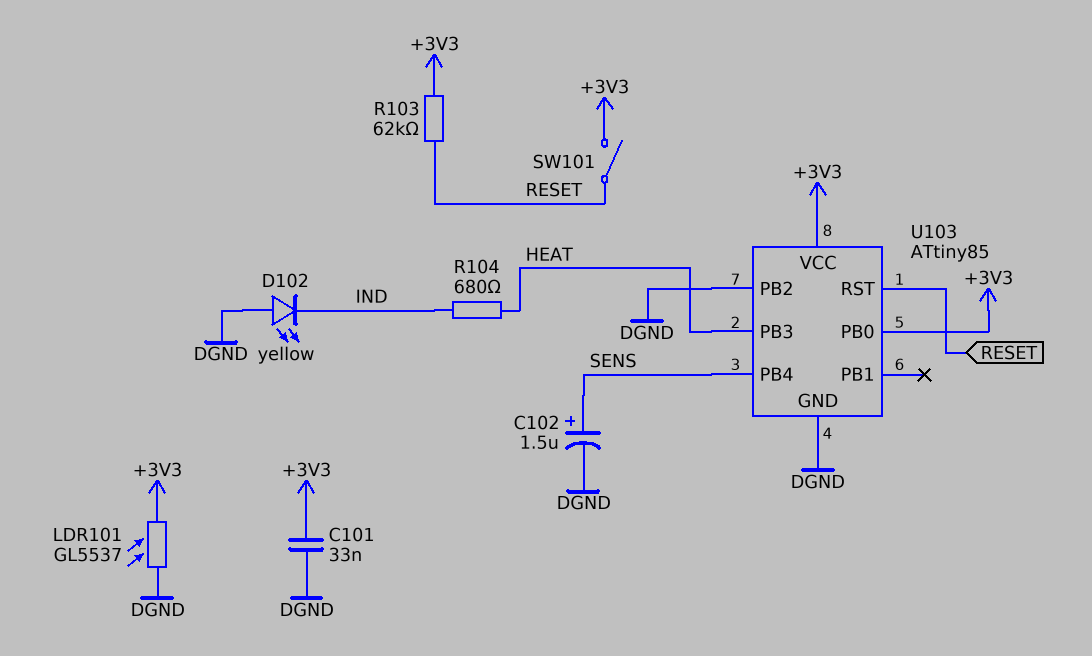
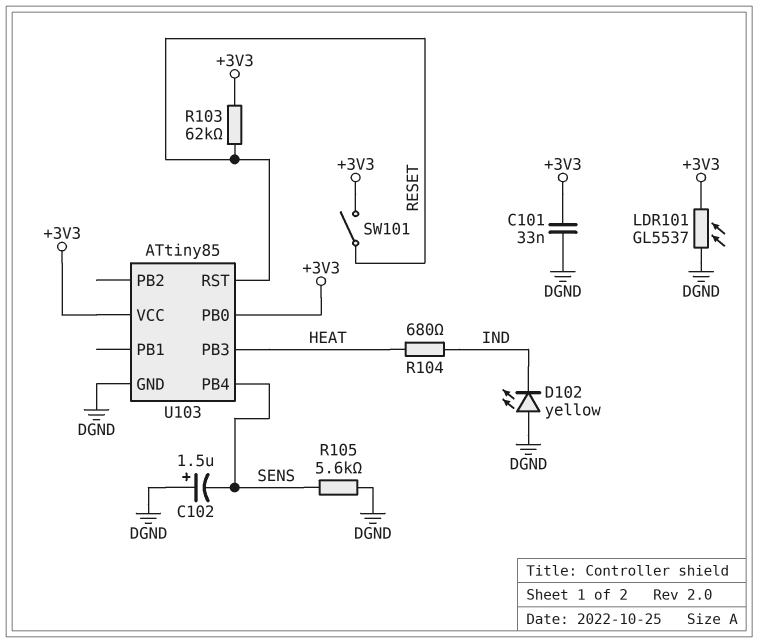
C102: 1.5uF (plus SENS, minus DGND) -> 1.5uF (plus DGND, minus SENS)
R105: none -> 5.6k (DGND, SENS)
U103 pin PB2: DGND -> none

